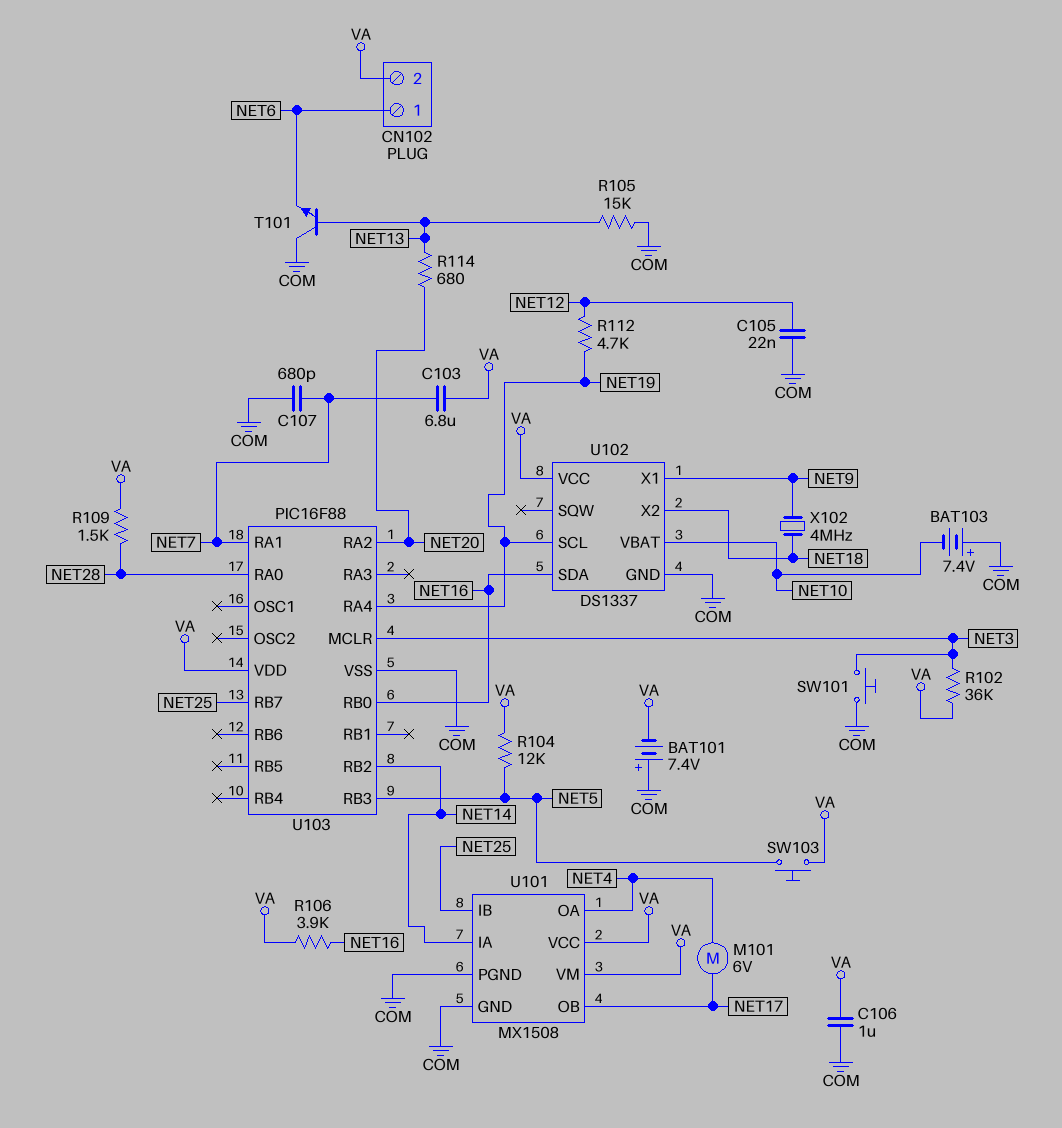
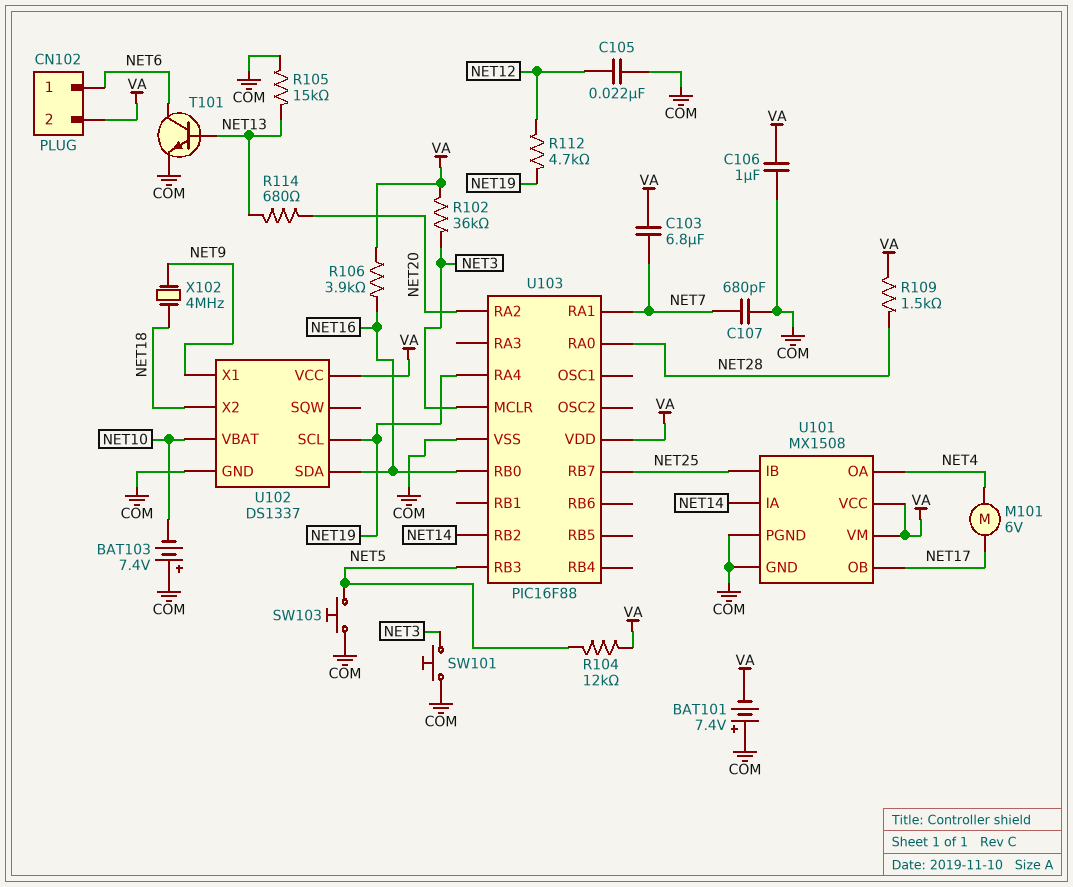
SW103: button (NET5, VA) -> button (COM, NET5)
T101: NPN (B NET13, C COM, E NET6) -> NPN (B NET13, C NET6, E COM)

